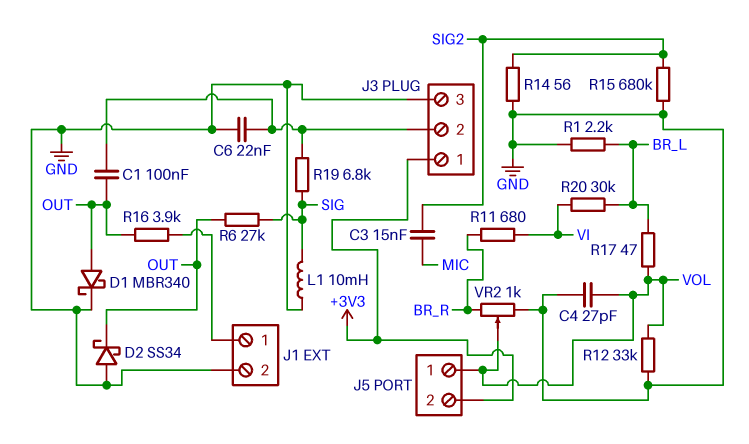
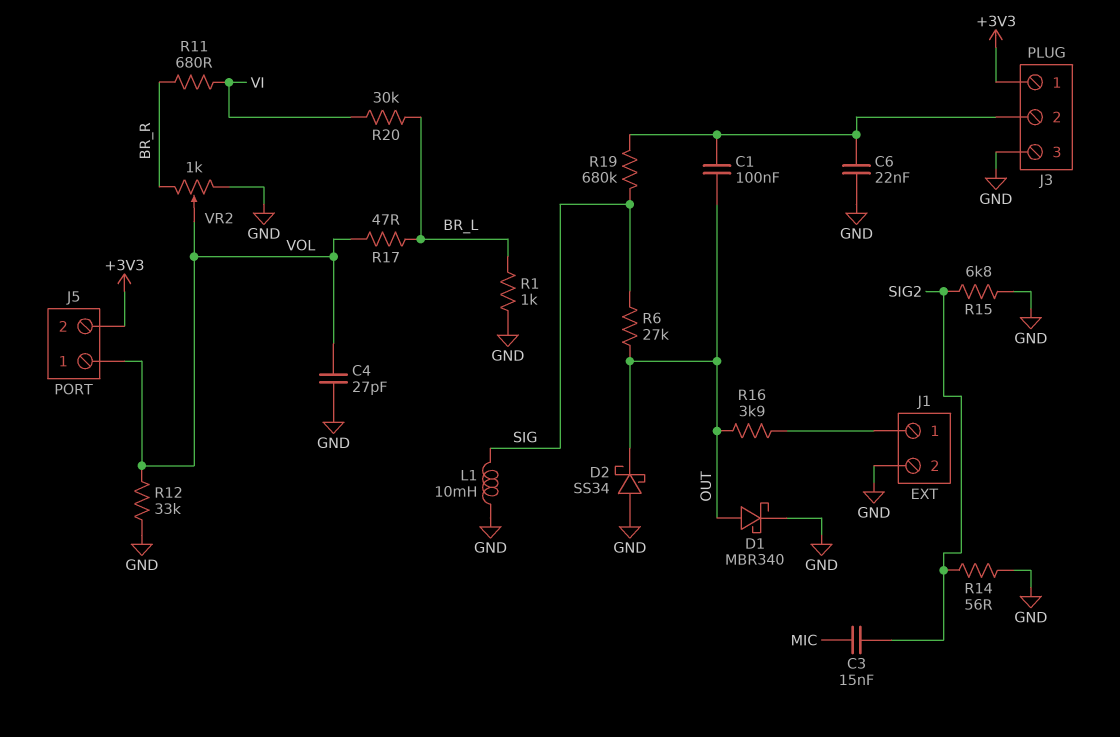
R1: 2.2k (BR_L, GND) -> 1k (BR_L, GND)
R15: 680k (GND, SIG2) -> 6.8k (GND, SIG2)
R19: 6.8k (J3/2, SIG) -> 680k (J3/2, SIG)

